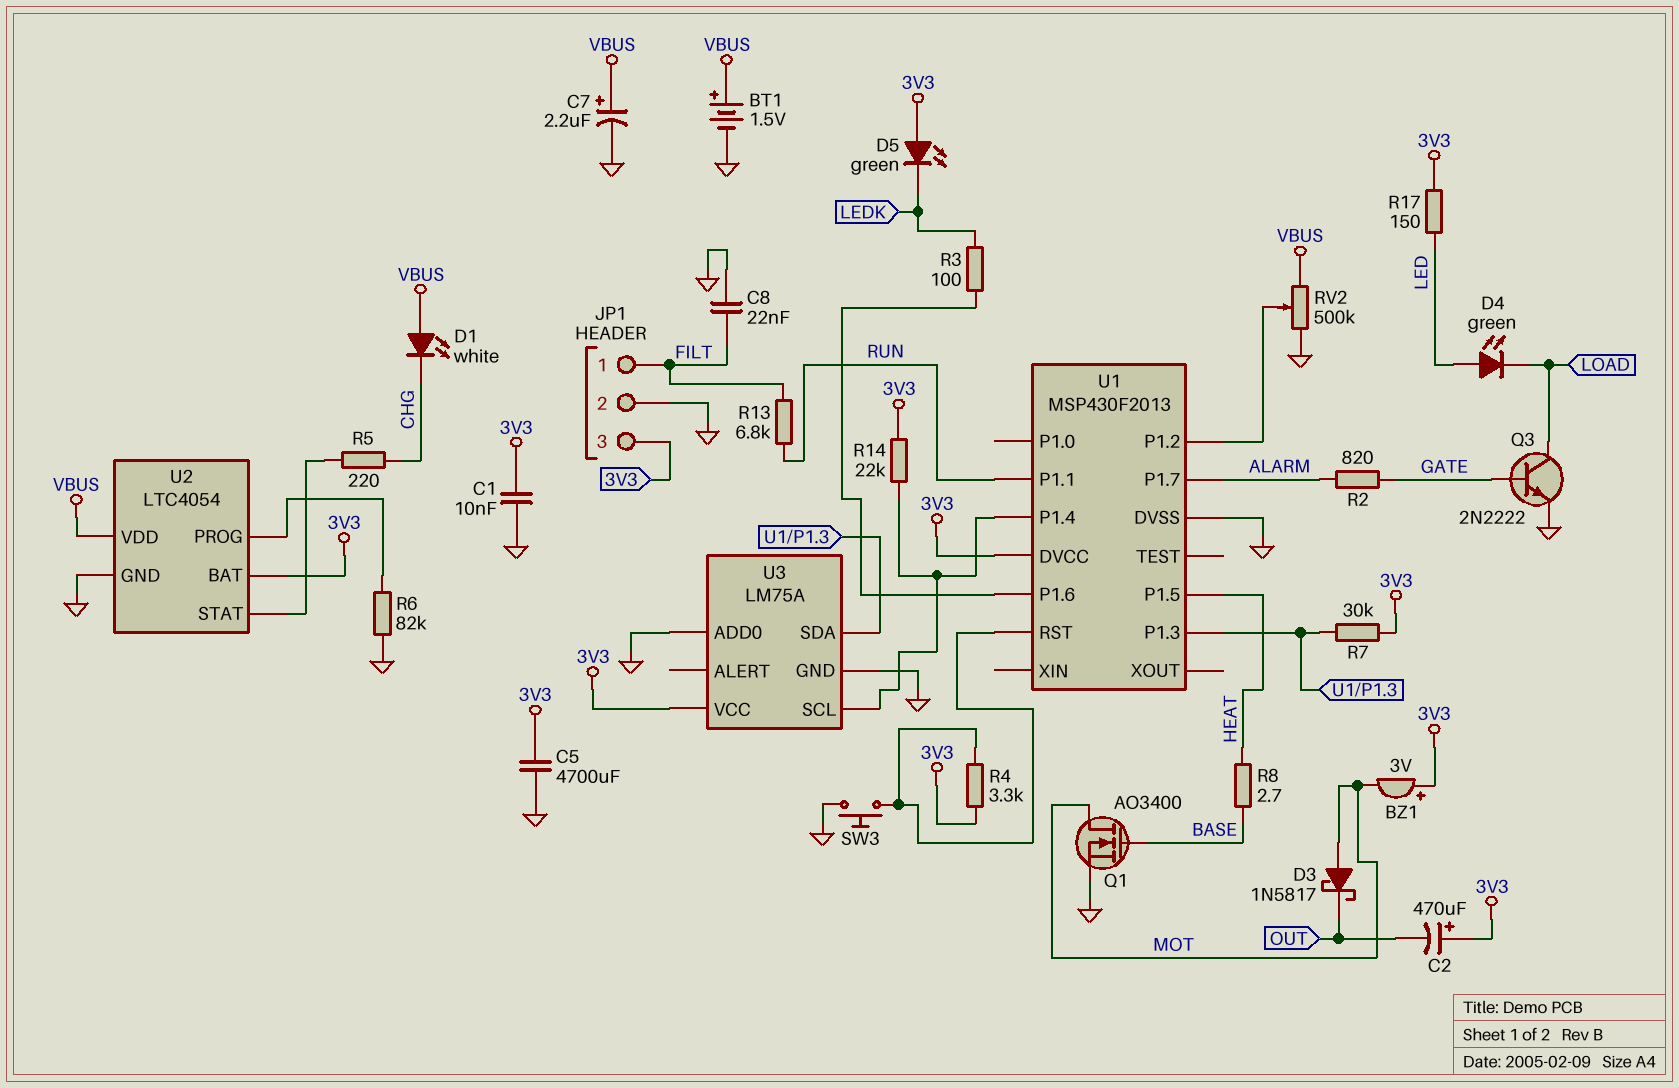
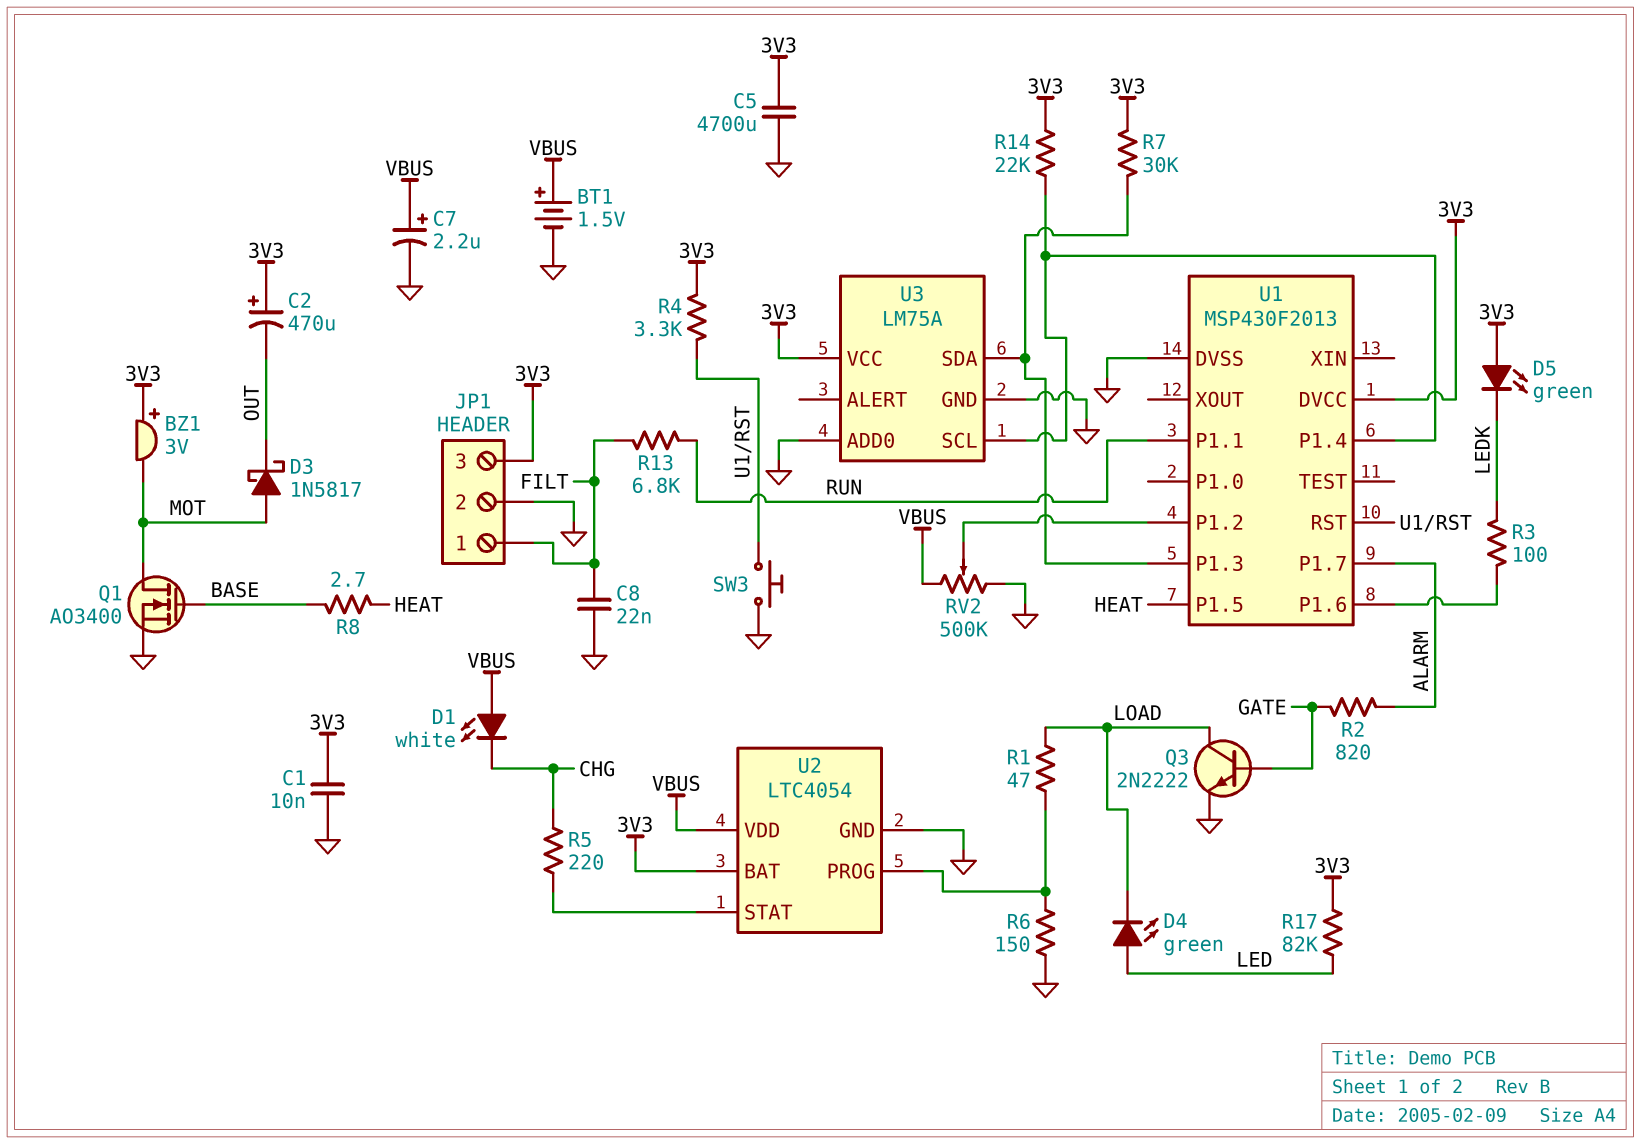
R1: none -> 47 (LOAD, U2/PROG)
R6: 82k (GND, U2/PROG) -> 150 (GND, U2/PROG)
R17: 150 (3V3, LED) -> 82k (3V3, LED)

